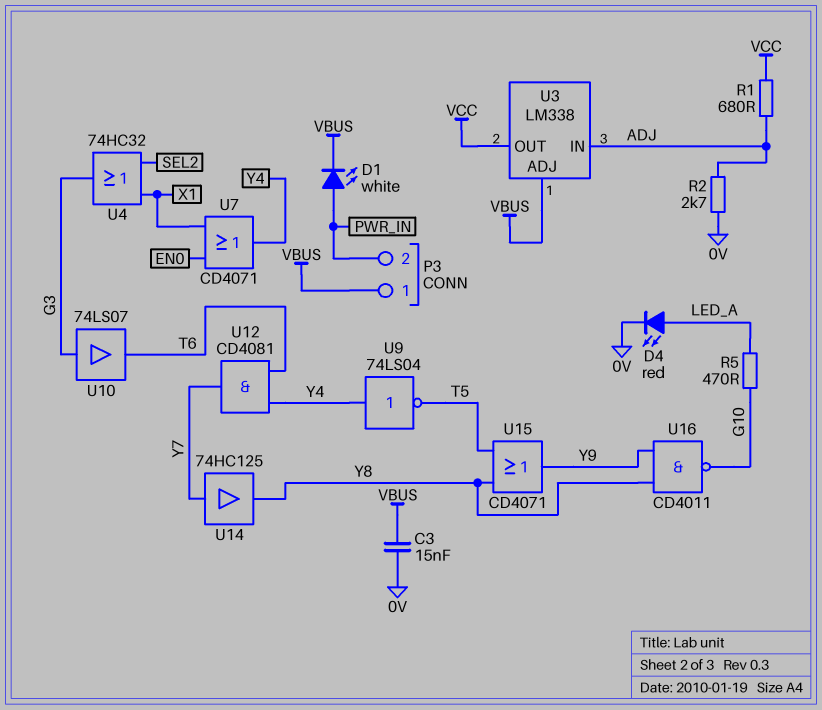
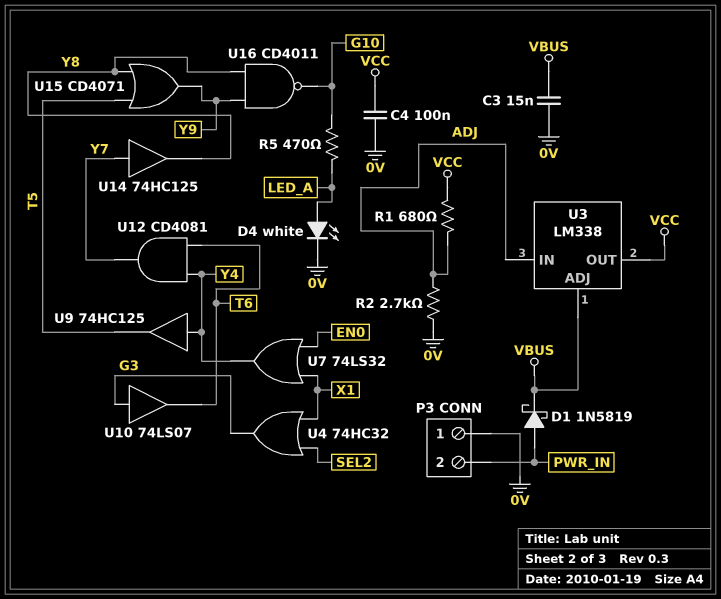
C4: none -> 100nF (0V, VCC)
D1: LED white (A PWR_IN, K VBUS) -> schottky 1N5819 (A PWR_IN, K VBUS)
D4: LED red (A LED_A, K 0V) -> LED white (A LED_A, K 0V)
P3 pin 1: VBUS -> 0V
U7: OR CD4071 (in EN0, in X1, out Y4) -> OR 74LS32 (in EN0, in X1, out Y4)
U9: NOT 74LS04 (in Y4, out T5) -> buffer 74HC125 (in Y4, out T5)

